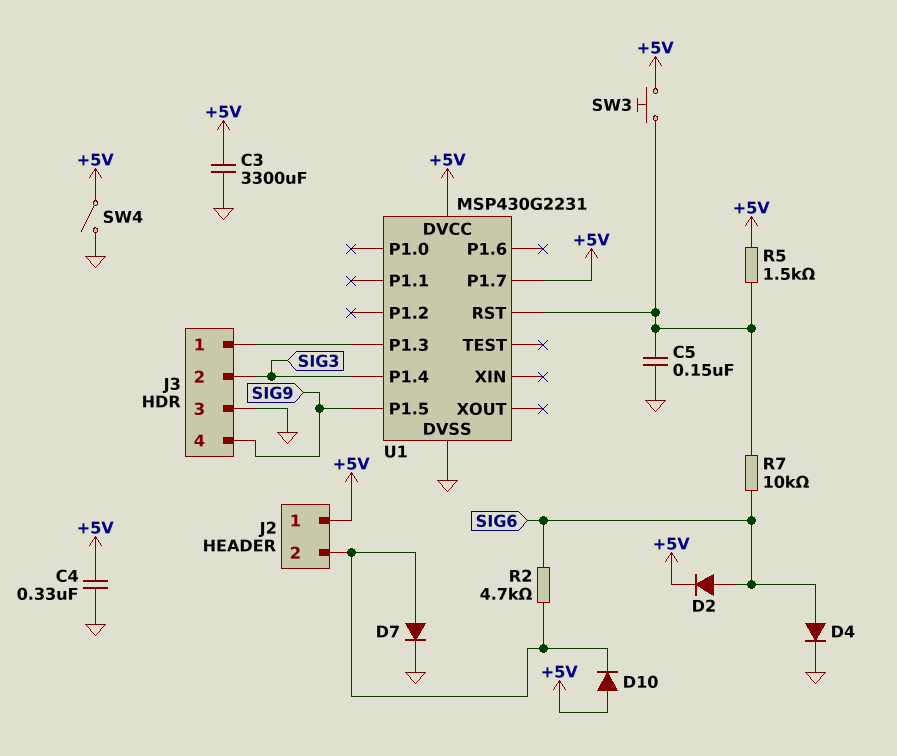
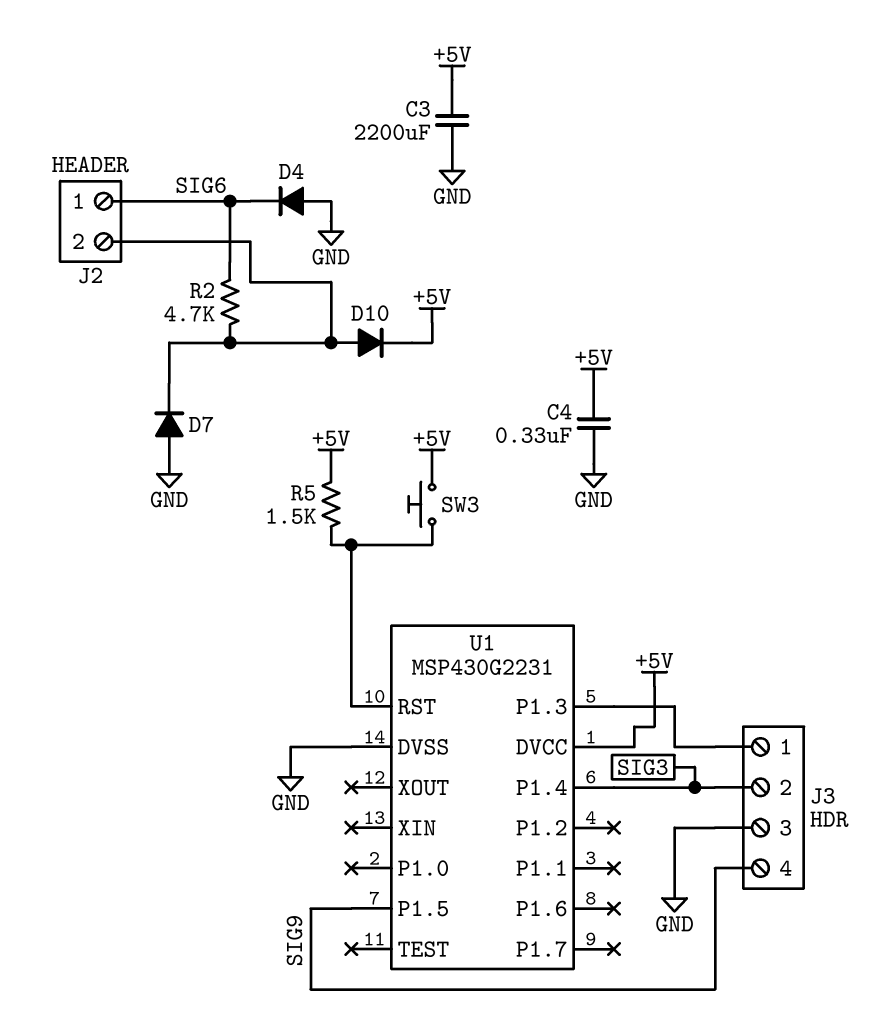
C3: 3300uF (+5V, GND) -> 2200uF (+5V, GND)
C5: 150nF (GND, U1/RST) -> none
D2: diode (A SIG6, K +5V) -> none
D4: diode (A SIG6, K GND) -> diode (A GND, K SIG6)
D7: diode (A J2/2, K GND) -> diode (A GND, K J2/2)
D10: diode (A +5V, K J2/2) -> diode (A J2/2, K +5V)
J2 pin 1: +5V -> SIG6
R7: 10k (SIG6, U1/RST) -> none
SW4: switch (+5V, GND) -> none
U1 pin P1.7: +5V -> none

